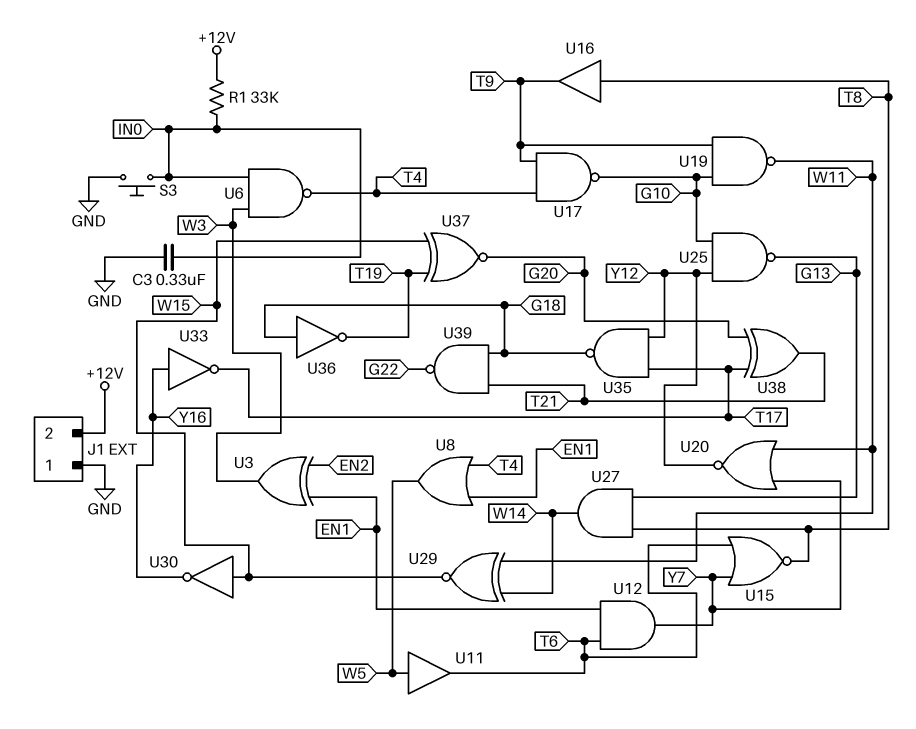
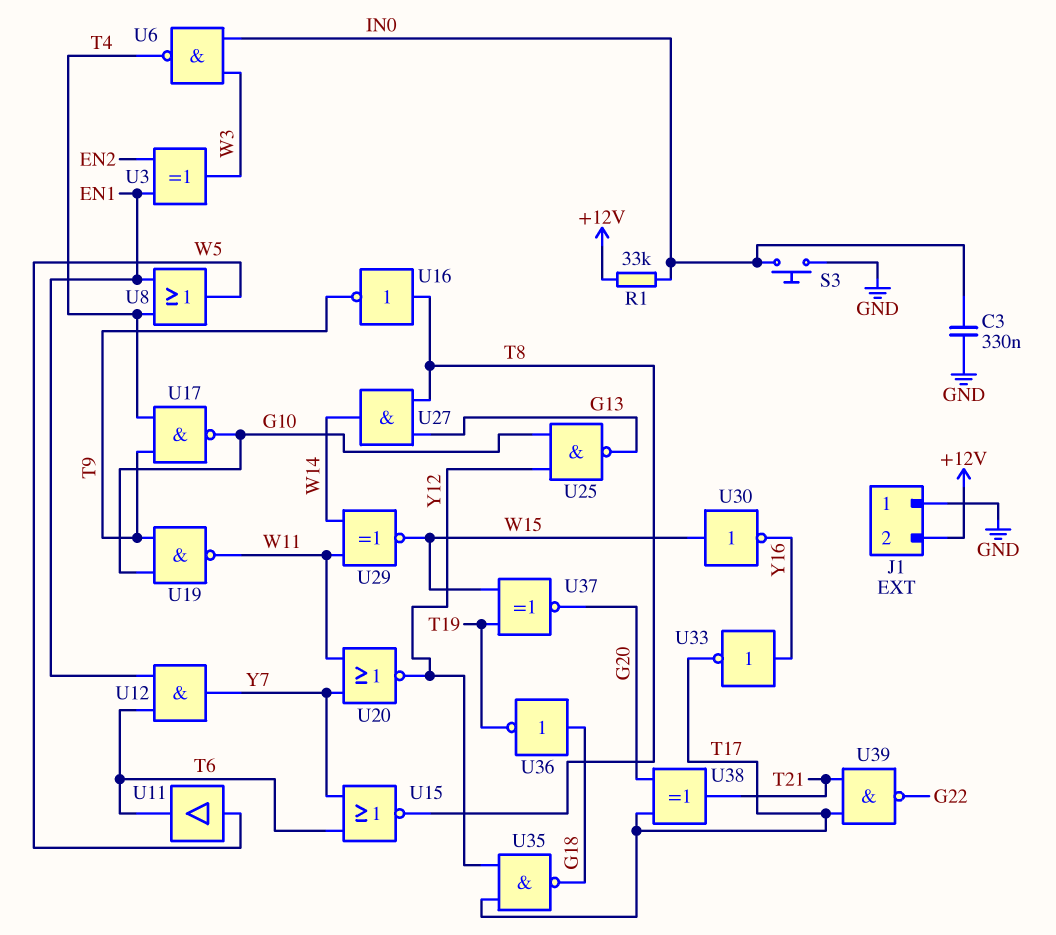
U16: buffer (in T8, out T9) -> NOT (in T8, out T9)
U39: NAND (in G18, in T21, out G22) -> NAND (in T17, in T21, out G22)

